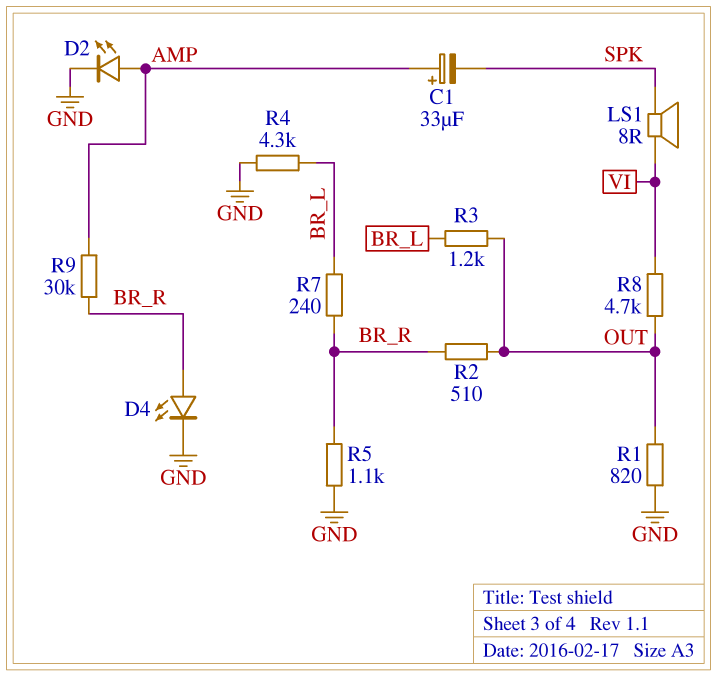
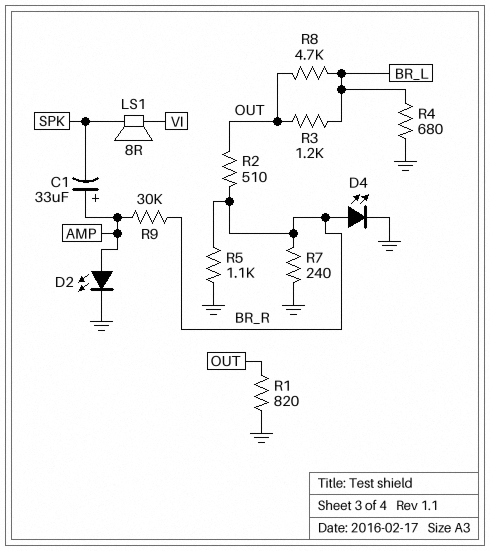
R4: 4.3k (BR_L, GND) -> 680 (BR_L, GND)
R7: 240 (BR_L, BR_R) -> 240 (BR_R, GND)
R8: 4.7k (OUT, VI) -> 4.7k (BR_L, OUT)

